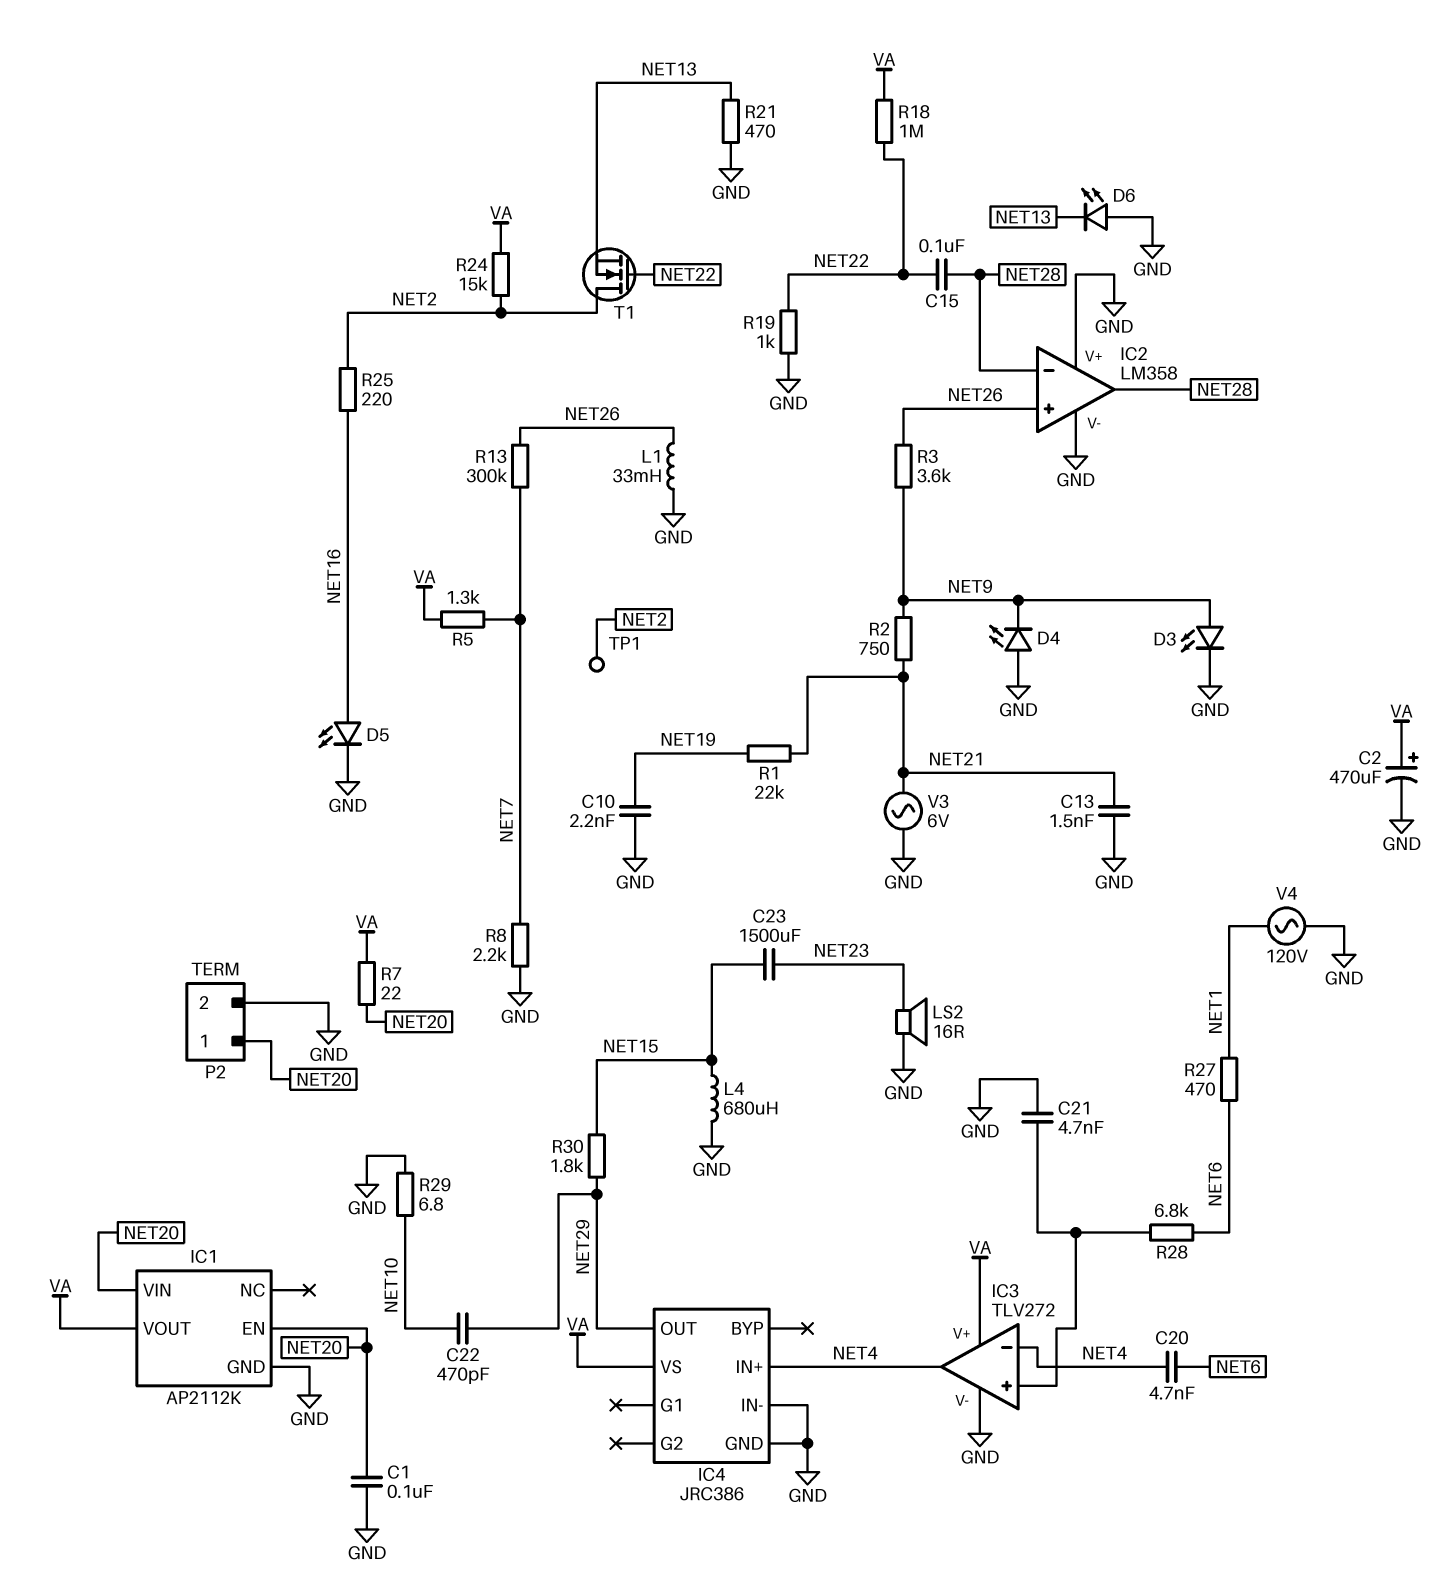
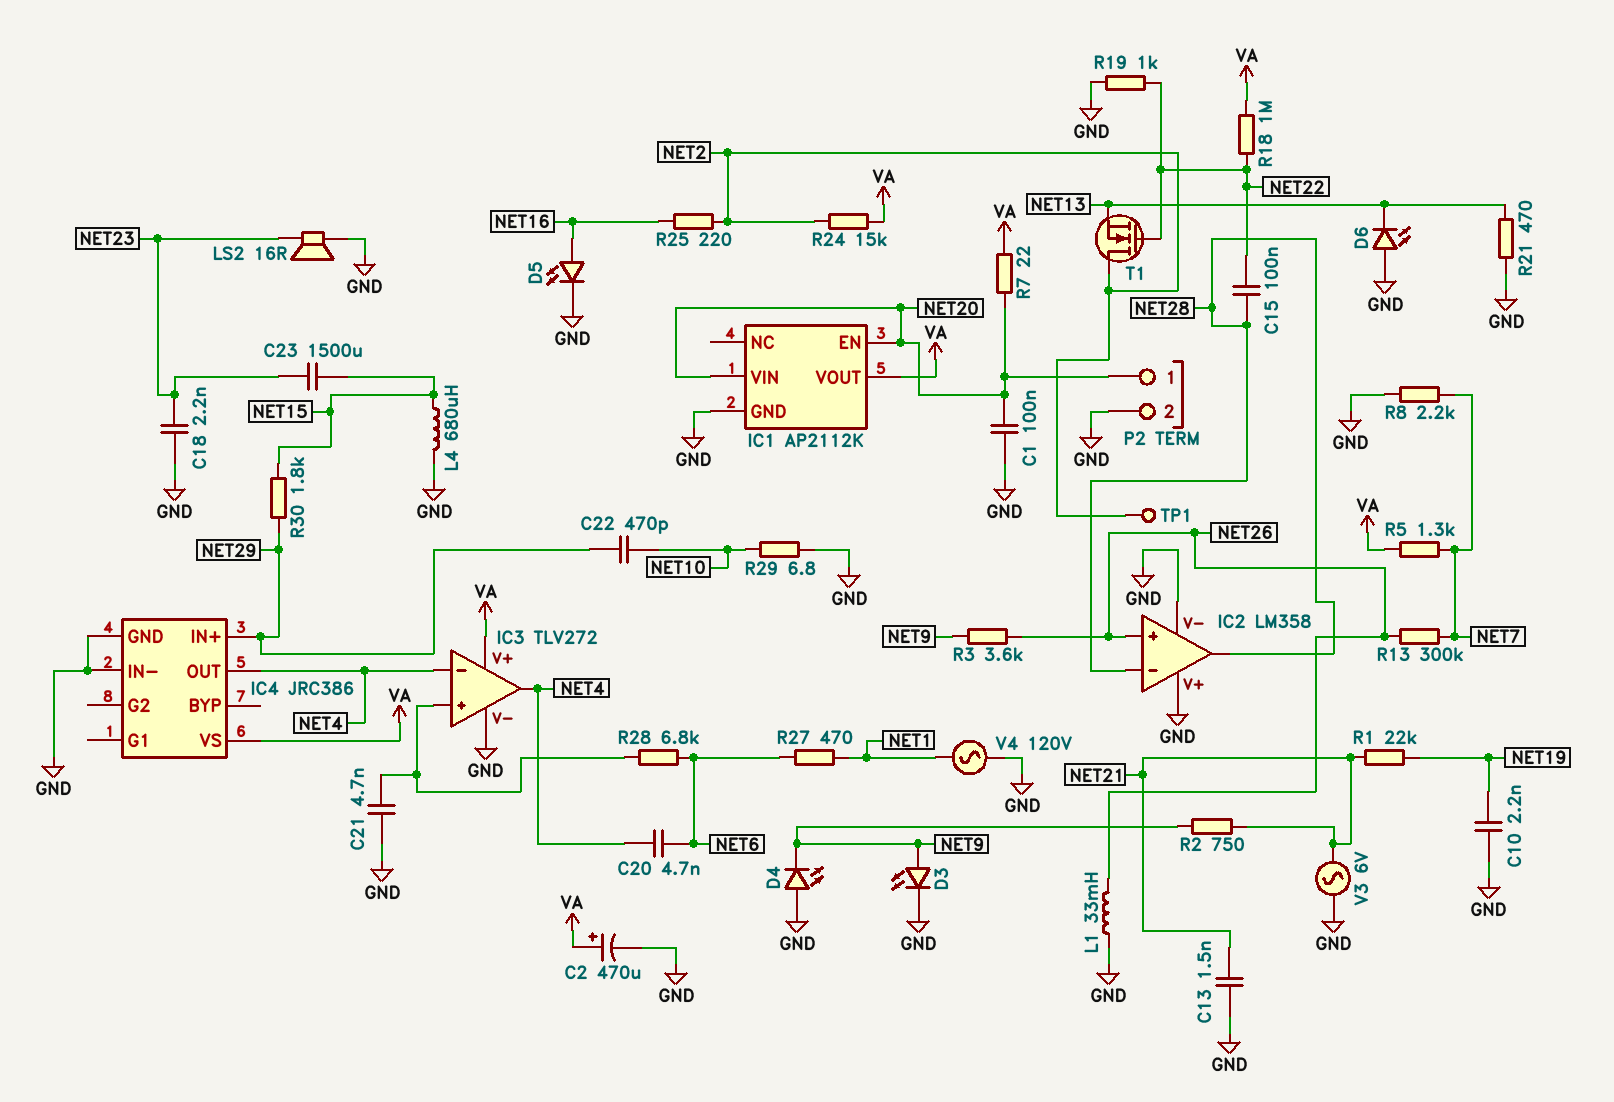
C18: none -> 2.2nF (GND, NET23)
IC4 pin IN+: NET4 -> NET29
IC4 pin OUT: NET29 -> NET4

